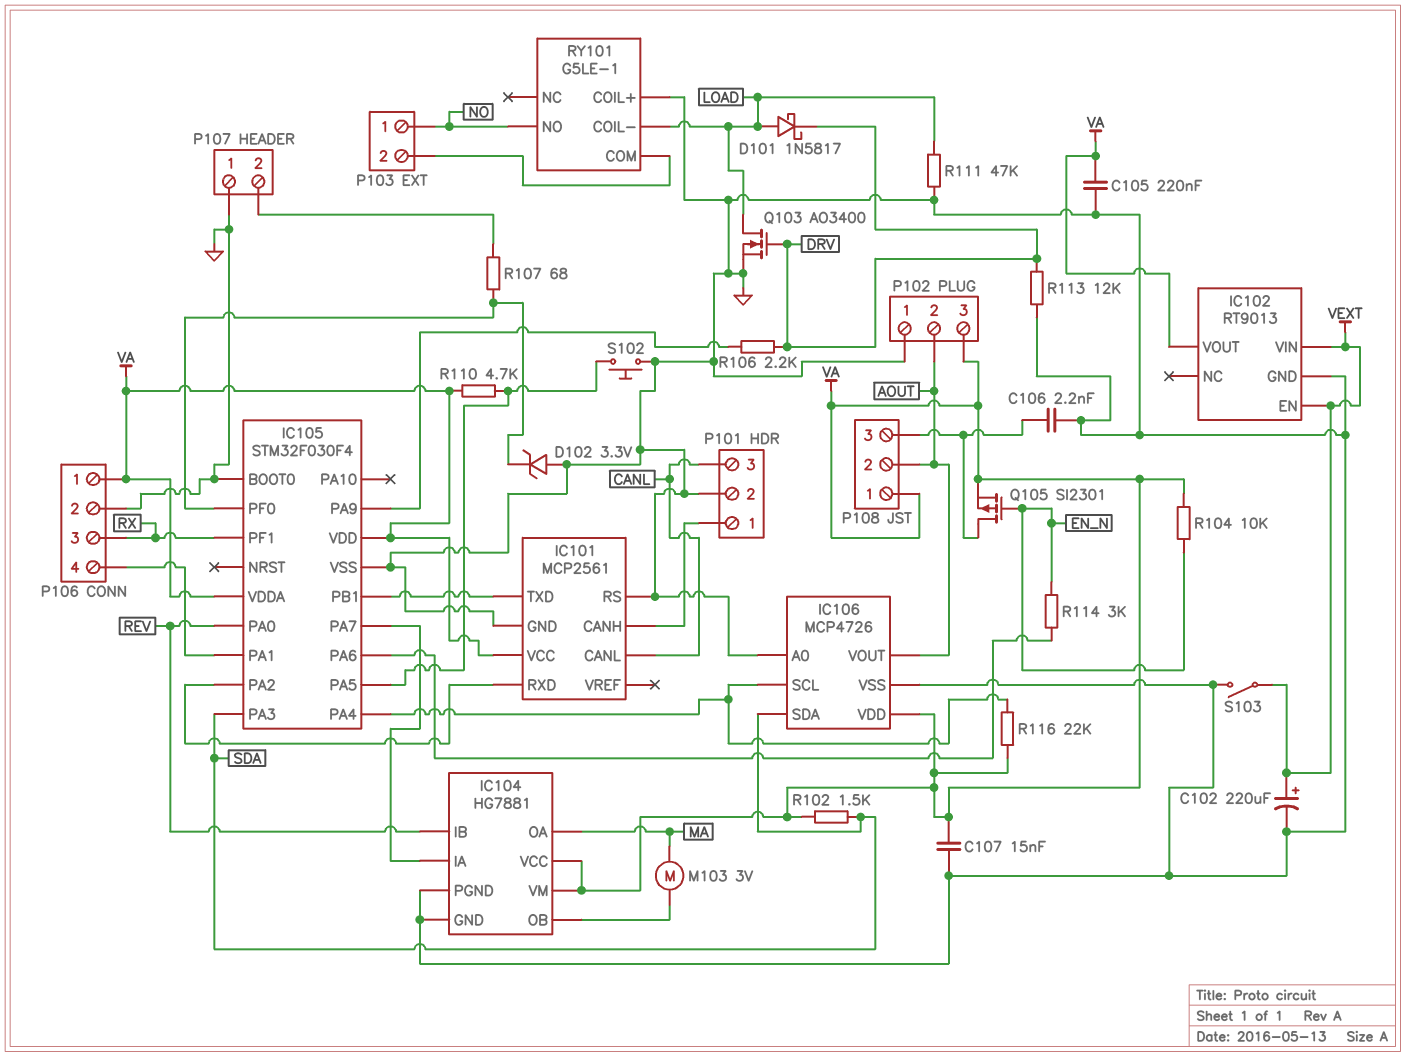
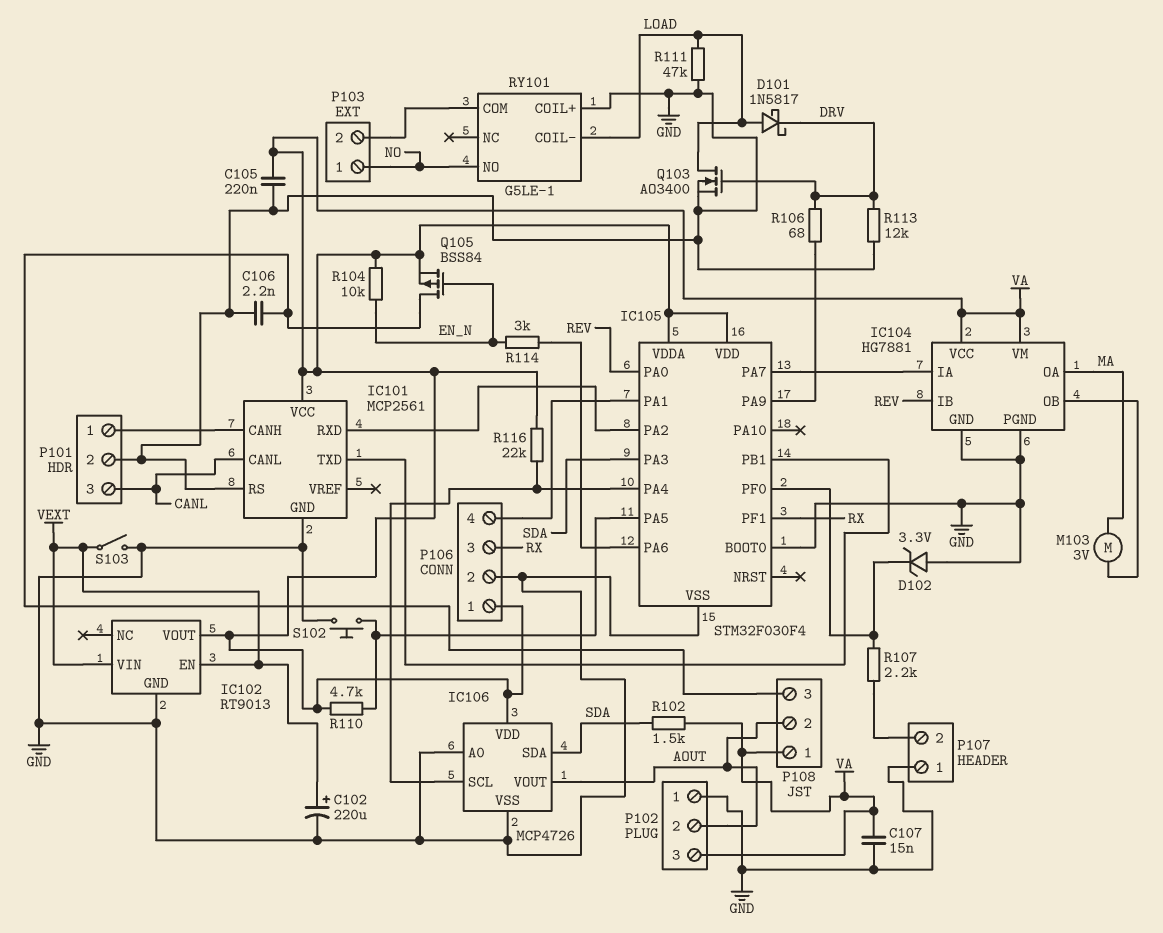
Q105: PMOS SI2301 (G EN_N, D P108/3, S VA) -> PMOS BSS84 (G EN_N, D P108/3, S VA)
R106: 2.2k (DRV, IC105/PA9) -> 68 (DRV, IC105/PA9)
R107: 68 (IC105/PF0, P107/2) -> 2.2k (IC105/PF0, P107/2)

